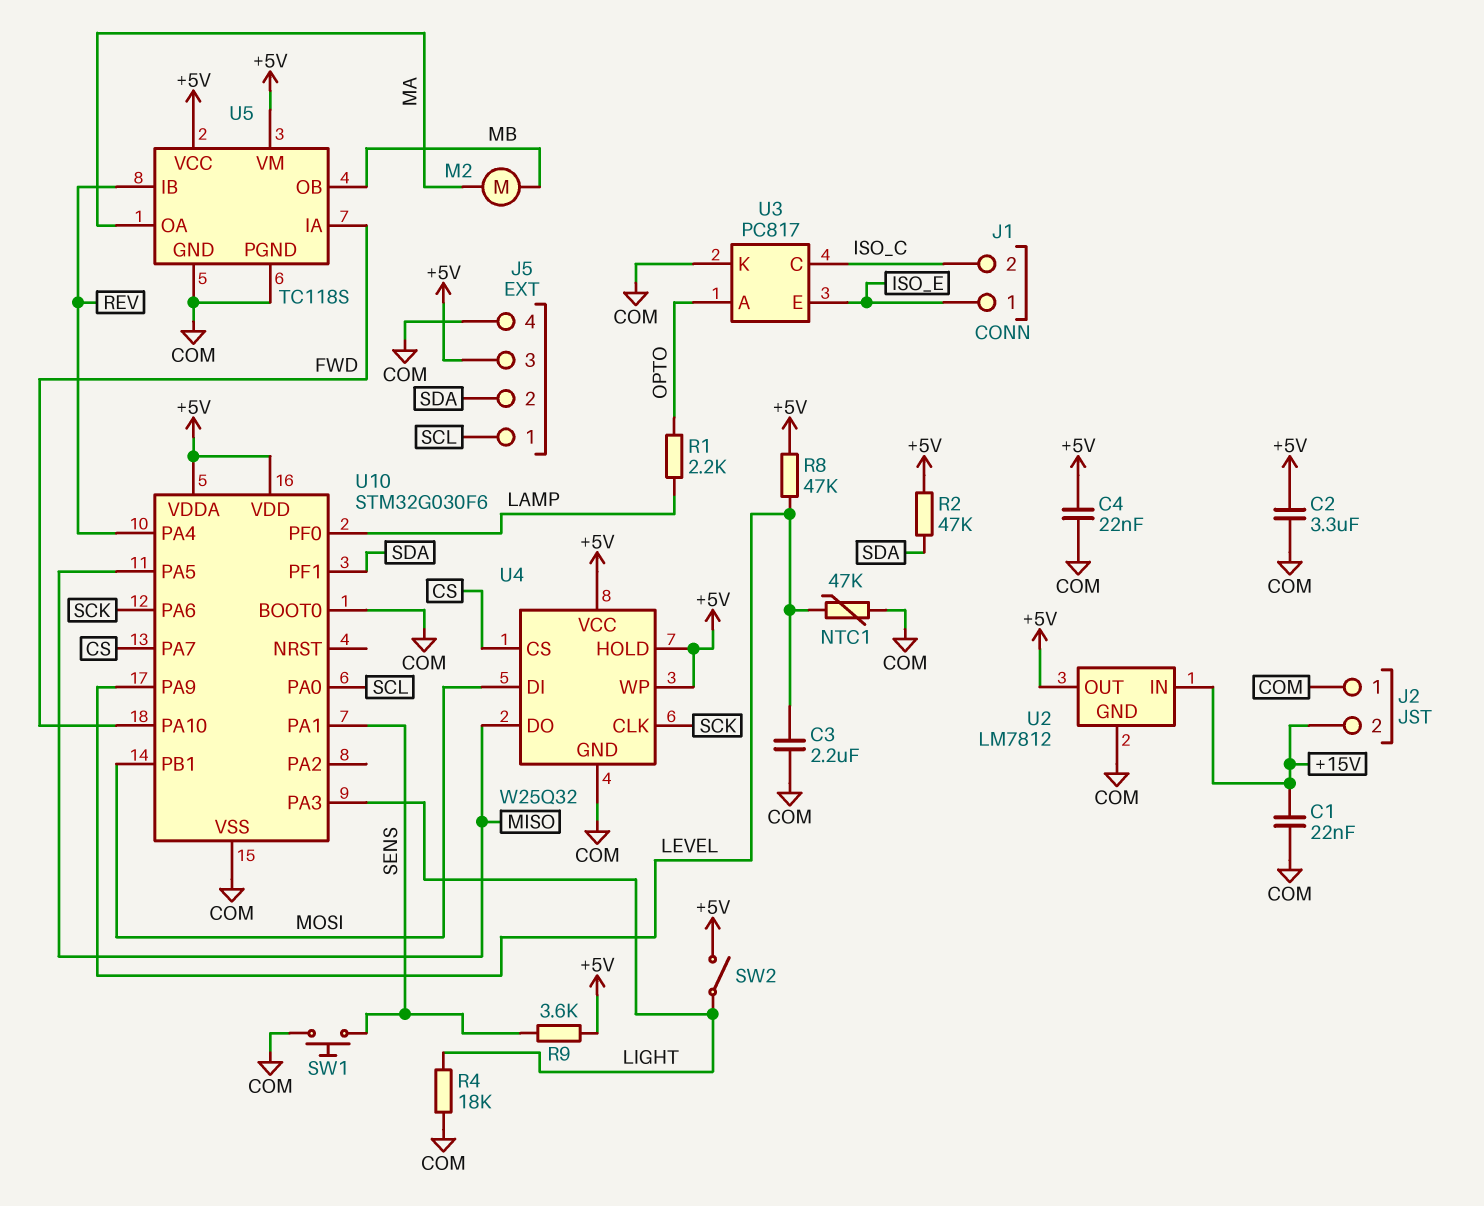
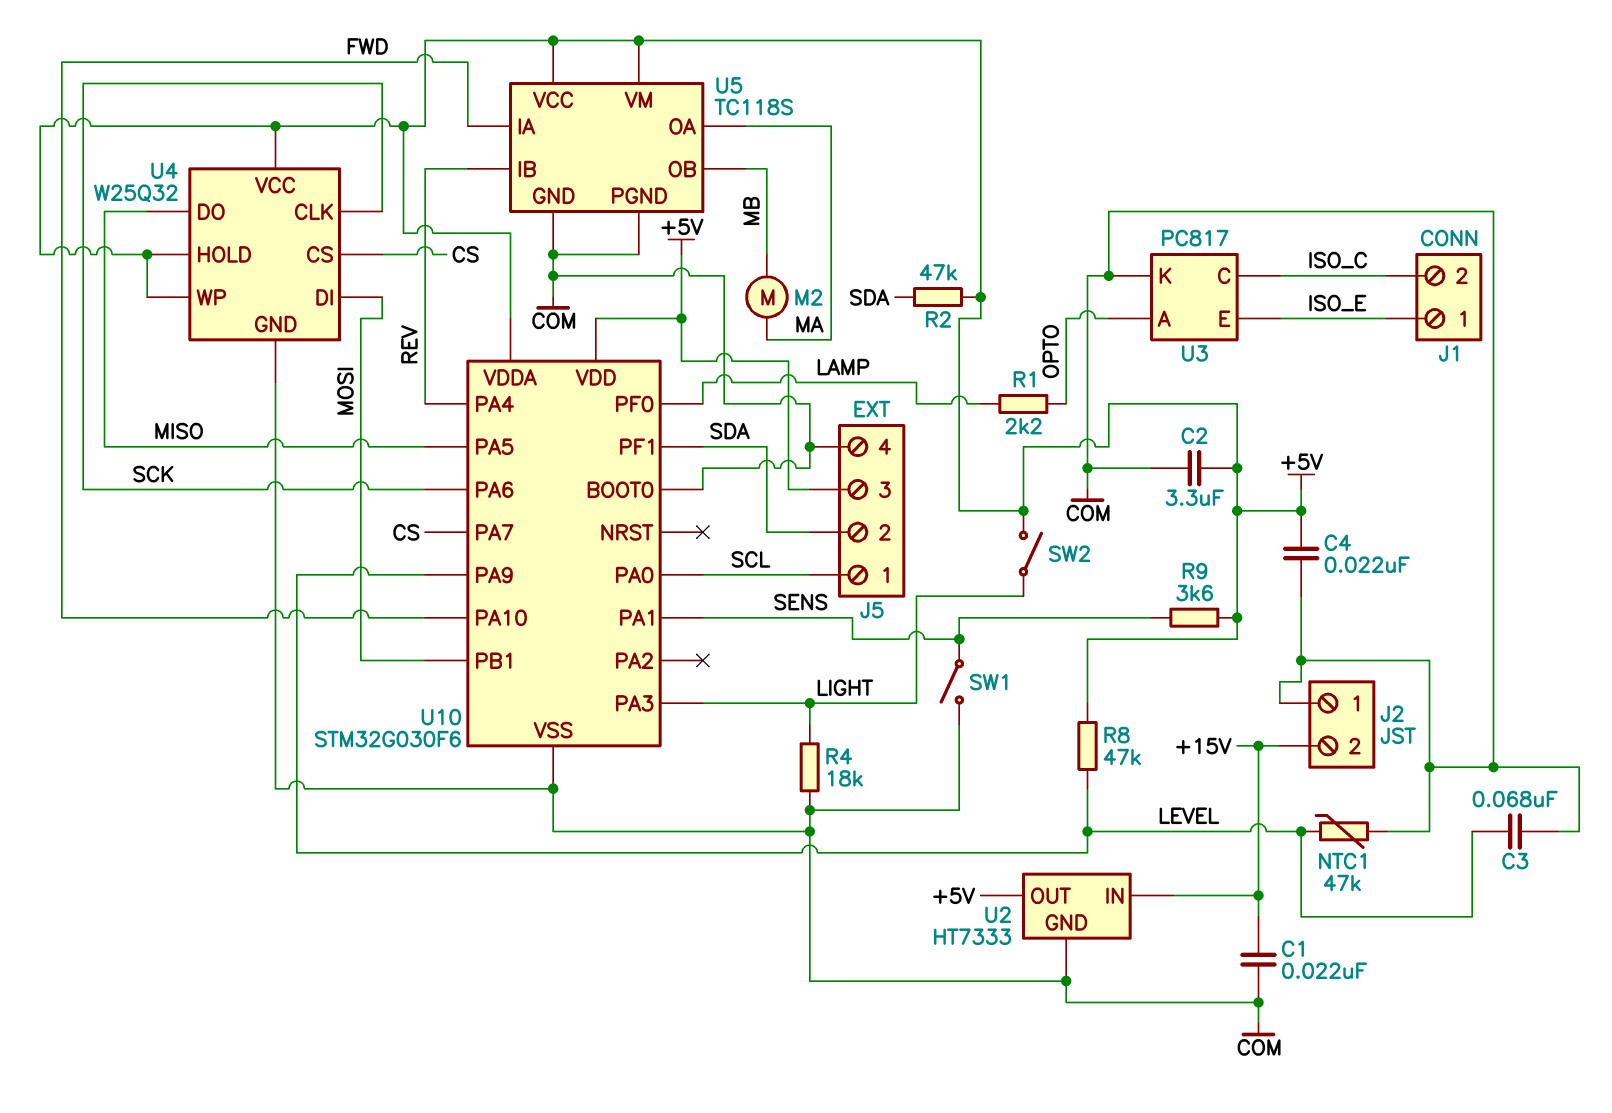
C3: 2.2uF (COM, LEVEL) -> 68nF (COM, LEVEL)
SW1: button (COM, SENS) -> switch (COM, SENS)
U2: LM7812 -> HT7333

